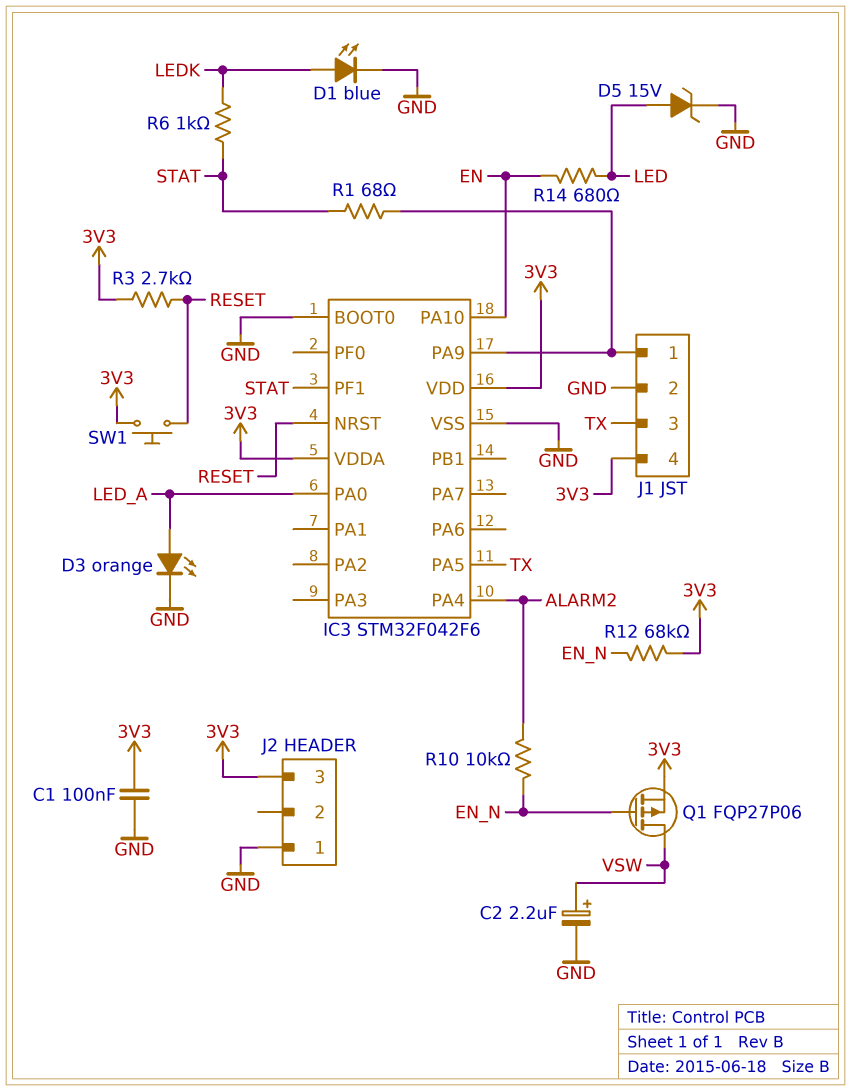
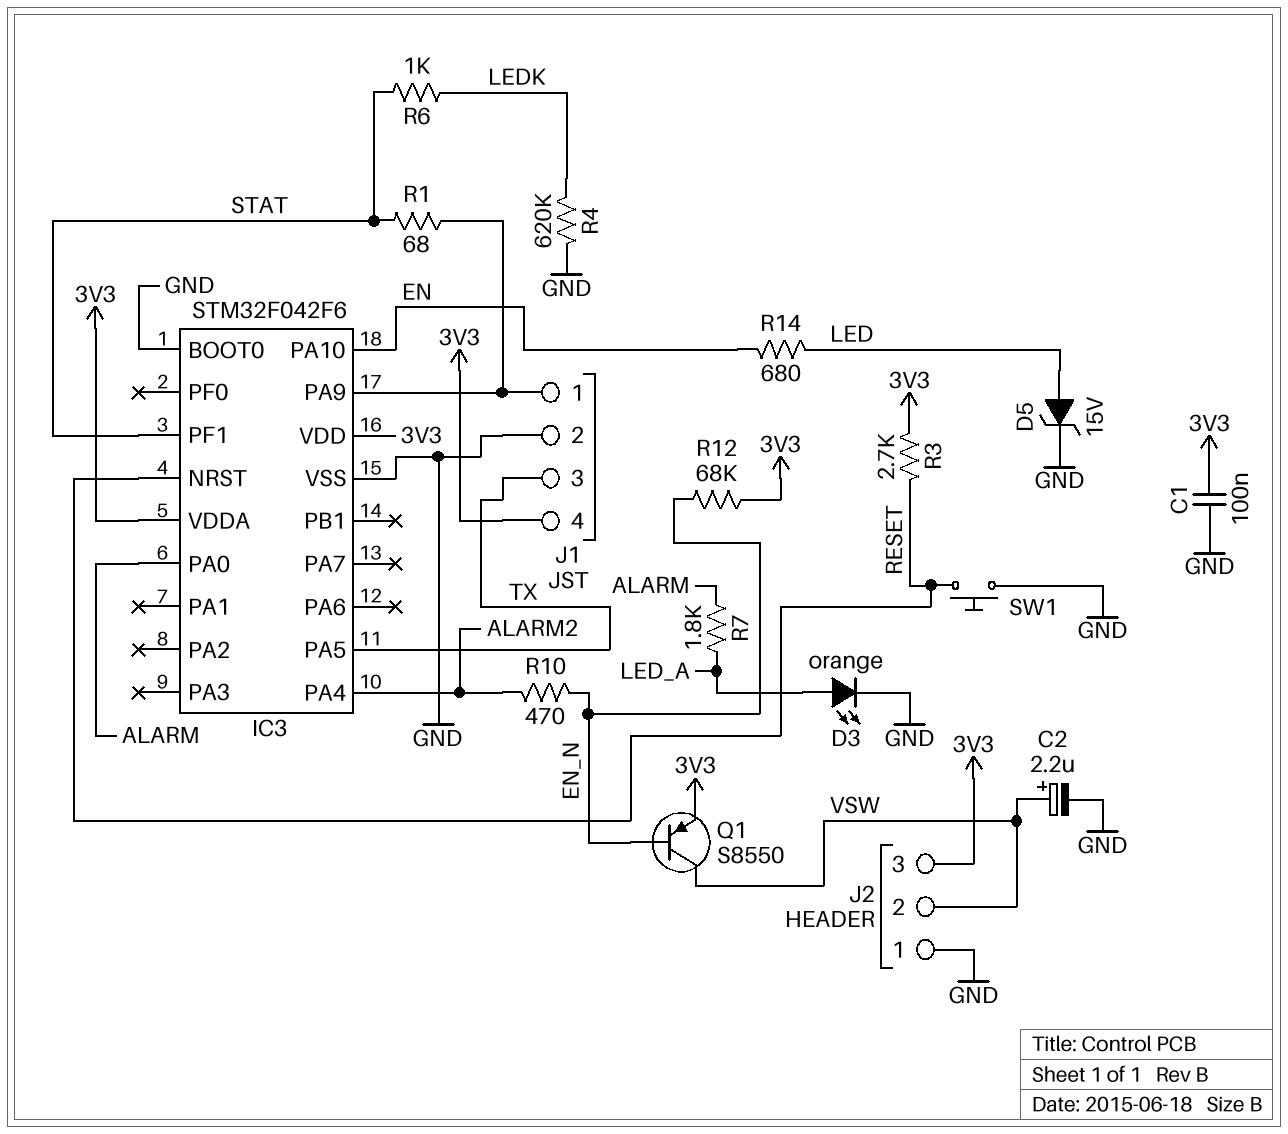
D1: LED blue (A LEDK, K GND) -> none
IC3 pin PA0: LED_A -> ALARM
J2 pin 2: none -> VSW
Q1: PMOS FQP27P06 (G EN_N, D VSW, S 3V3) -> PNP S8550 (B EN_N, C VSW, E 3V3)
R4: none -> 620k (GND, LEDK)
R7: none -> 1.8k (ALARM, LED_A)
R10: 10k (ALARM2, EN_N) -> 470 (ALARM2, EN_N)
SW1: button (3V3, RESET) -> button (GND, RESET)

